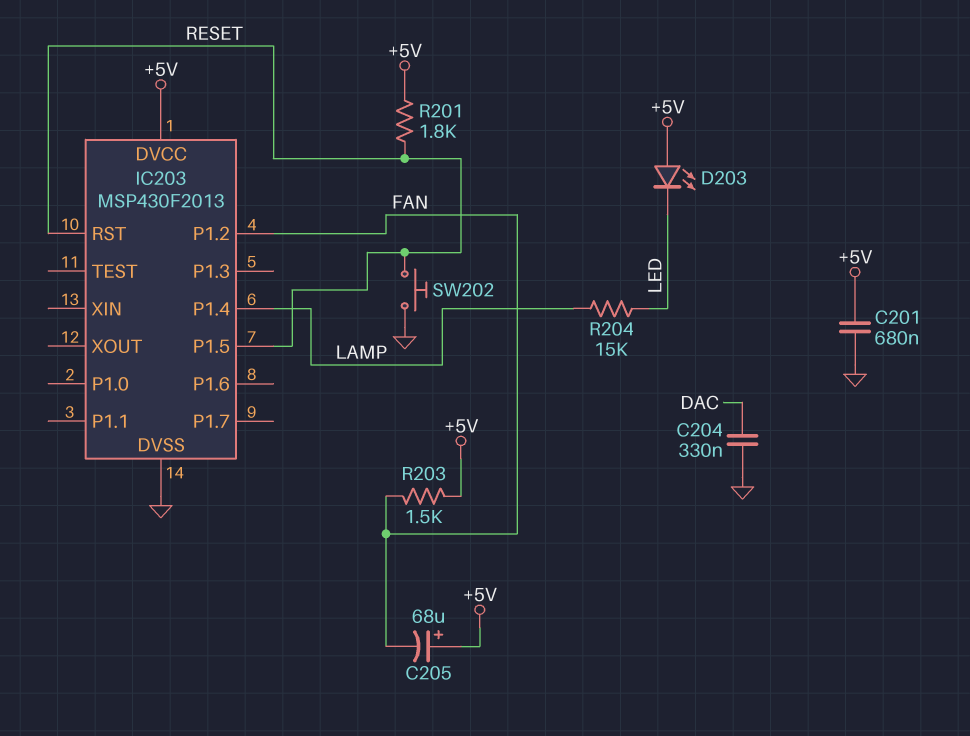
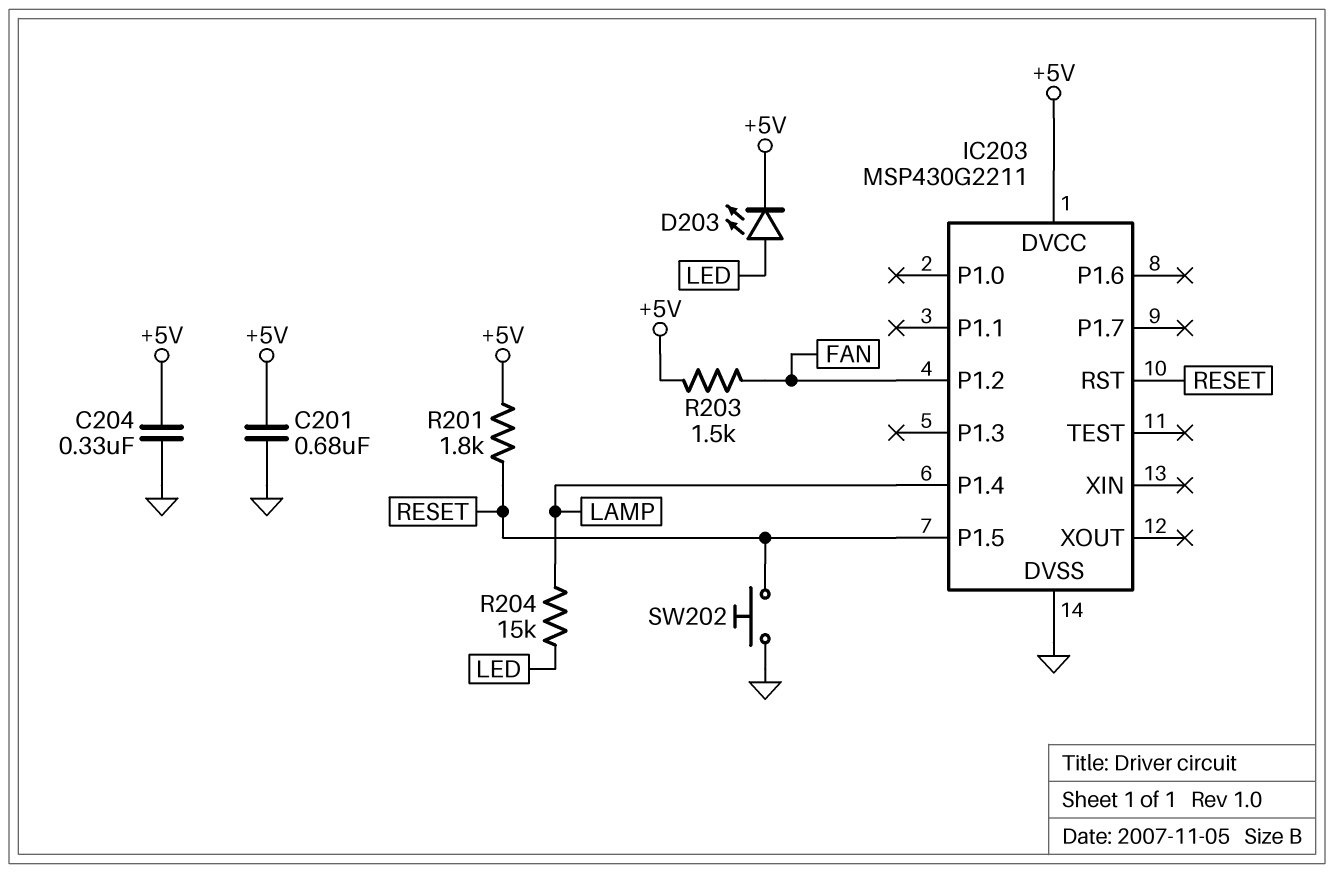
C204: 330nF (DAC, GND) -> 330nF (+5V, GND)
C205: 68uF (plus +5V, minus FAN) -> none
D203: LED (A +5V, K LED) -> LED (A LED, K +5V)
IC203: MSP430F2013 -> MSP430G2211

